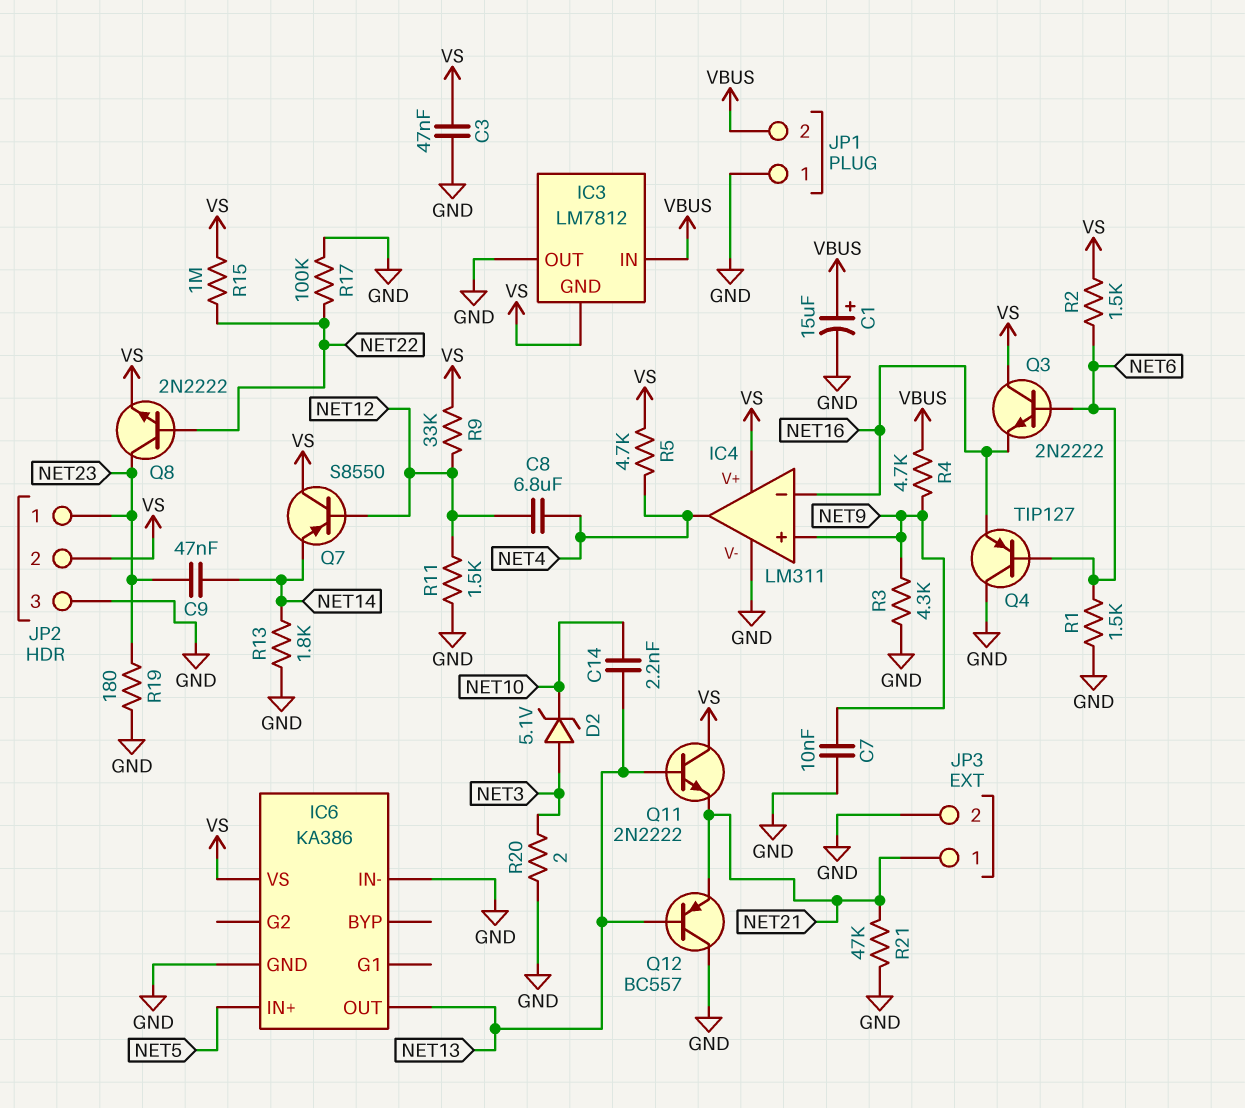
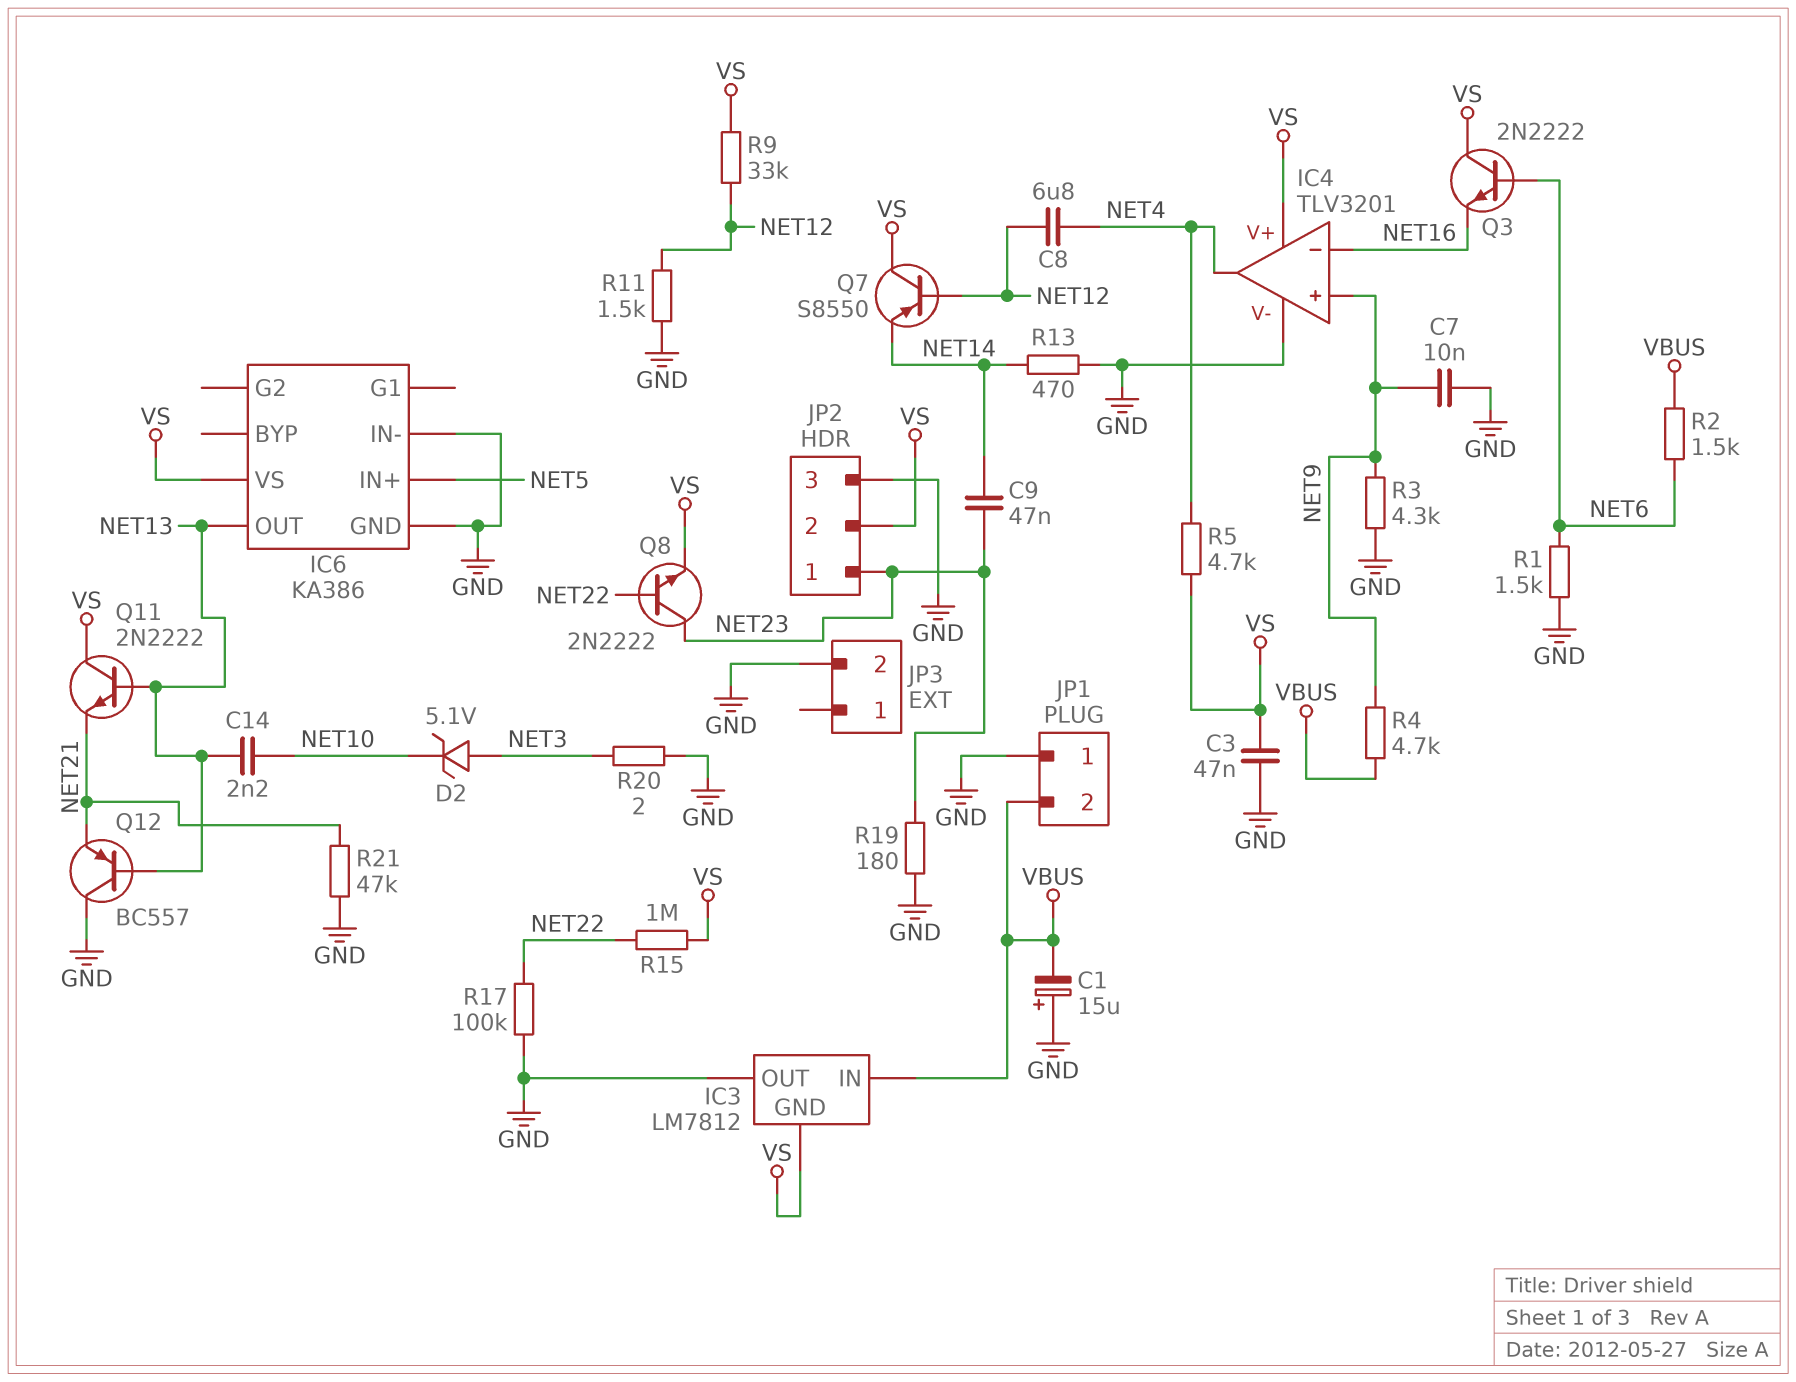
C1: 15uF (plus VBUS, minus GND) -> 15uF (plus GND, minus VBUS)
IC4: LM311 -> TLV3201
JP3 pin 1: NET21 -> none
Q4: PNP TIP127 (B NET6, C GND, E NET16) -> none
R2: 1.5k (NET6, VS) -> 1.5k (NET6, VBUS)
R13: 1.8k (GND, NET14) -> 470 (GND, NET14)

